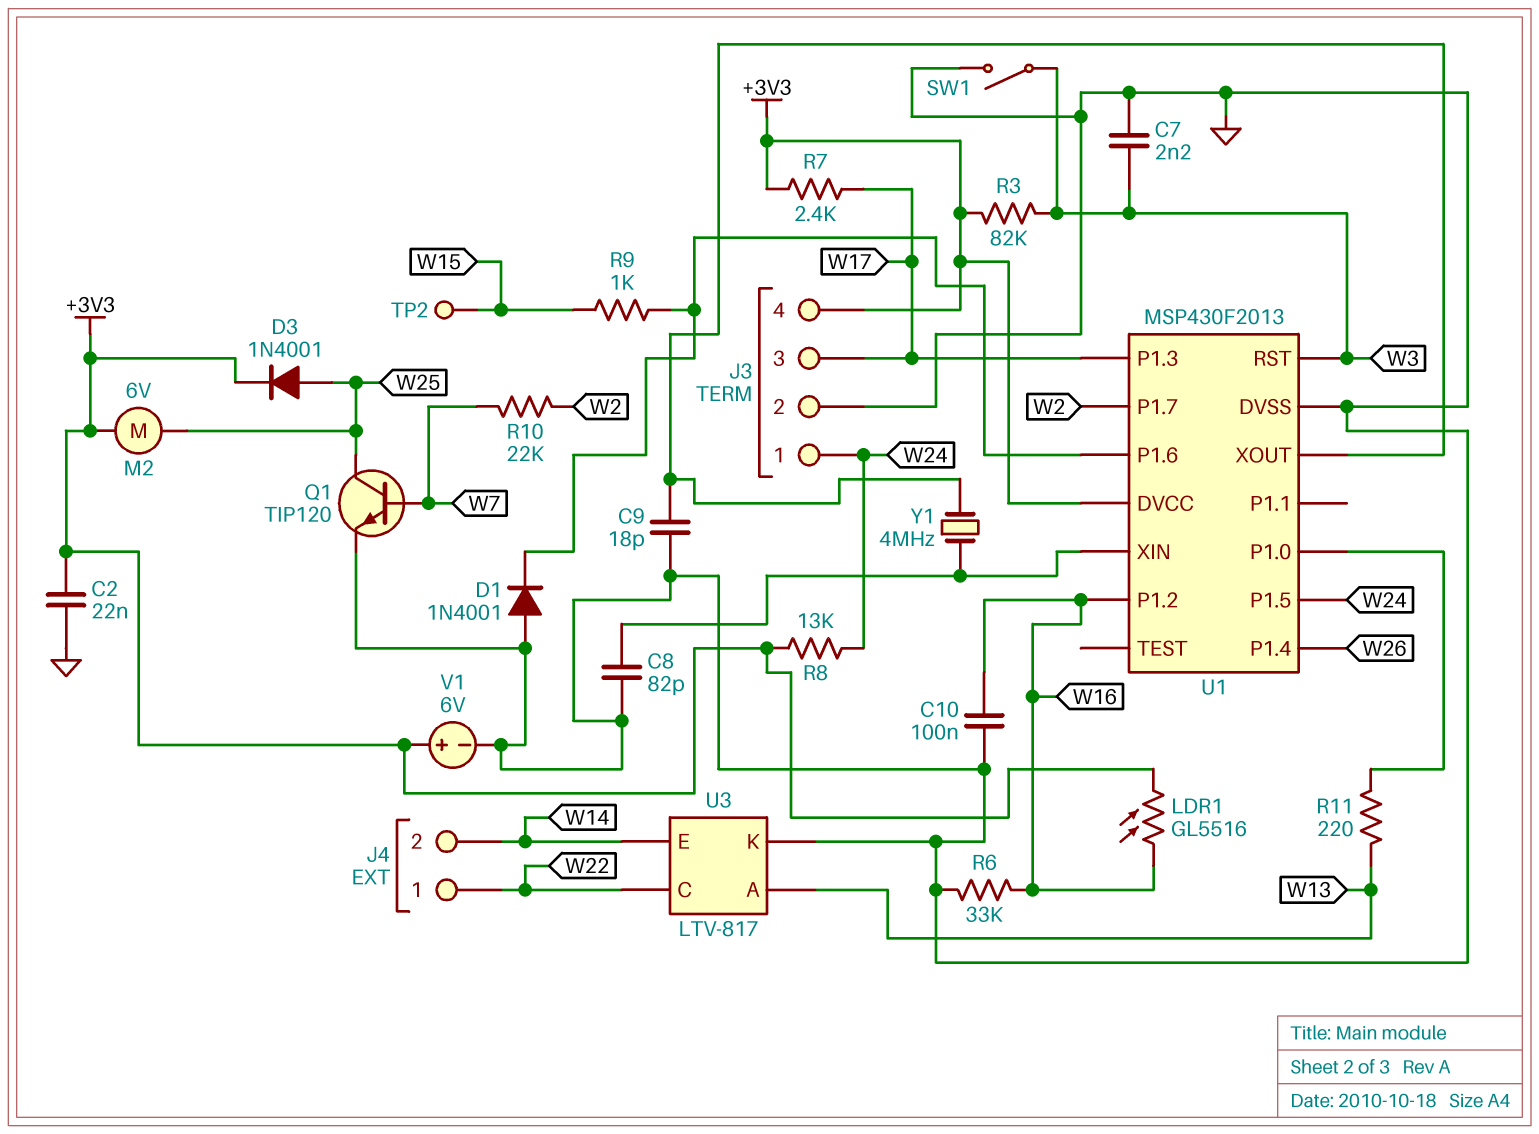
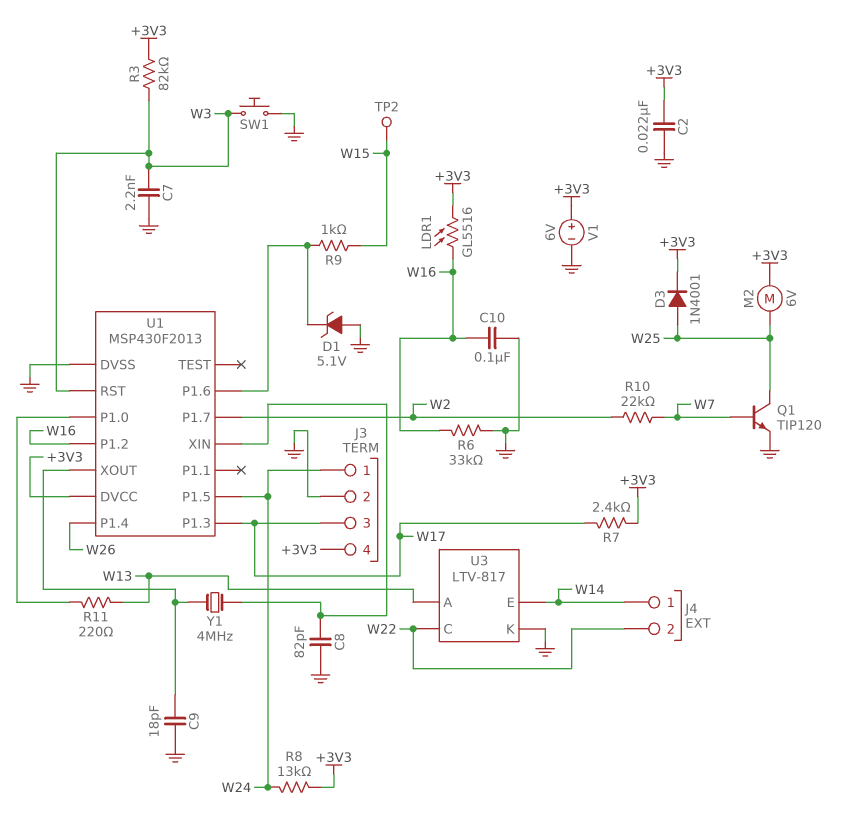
D1: diode 1N4001 (A GND, K U1/P1.6) -> zener 5.1V (A GND, K U1/P1.6)
J4 pin 1: W22 -> W14
J4 pin 2: W14 -> W22
SW1: switch (GND, W3) -> button (GND, W3)

